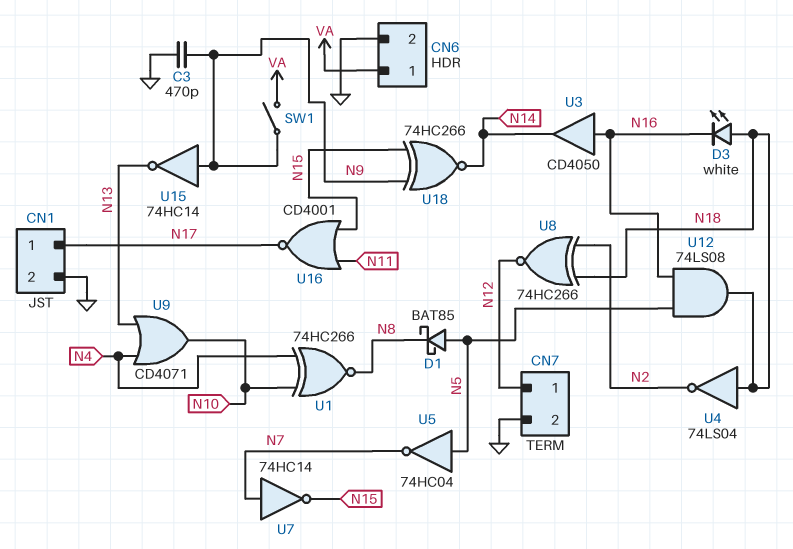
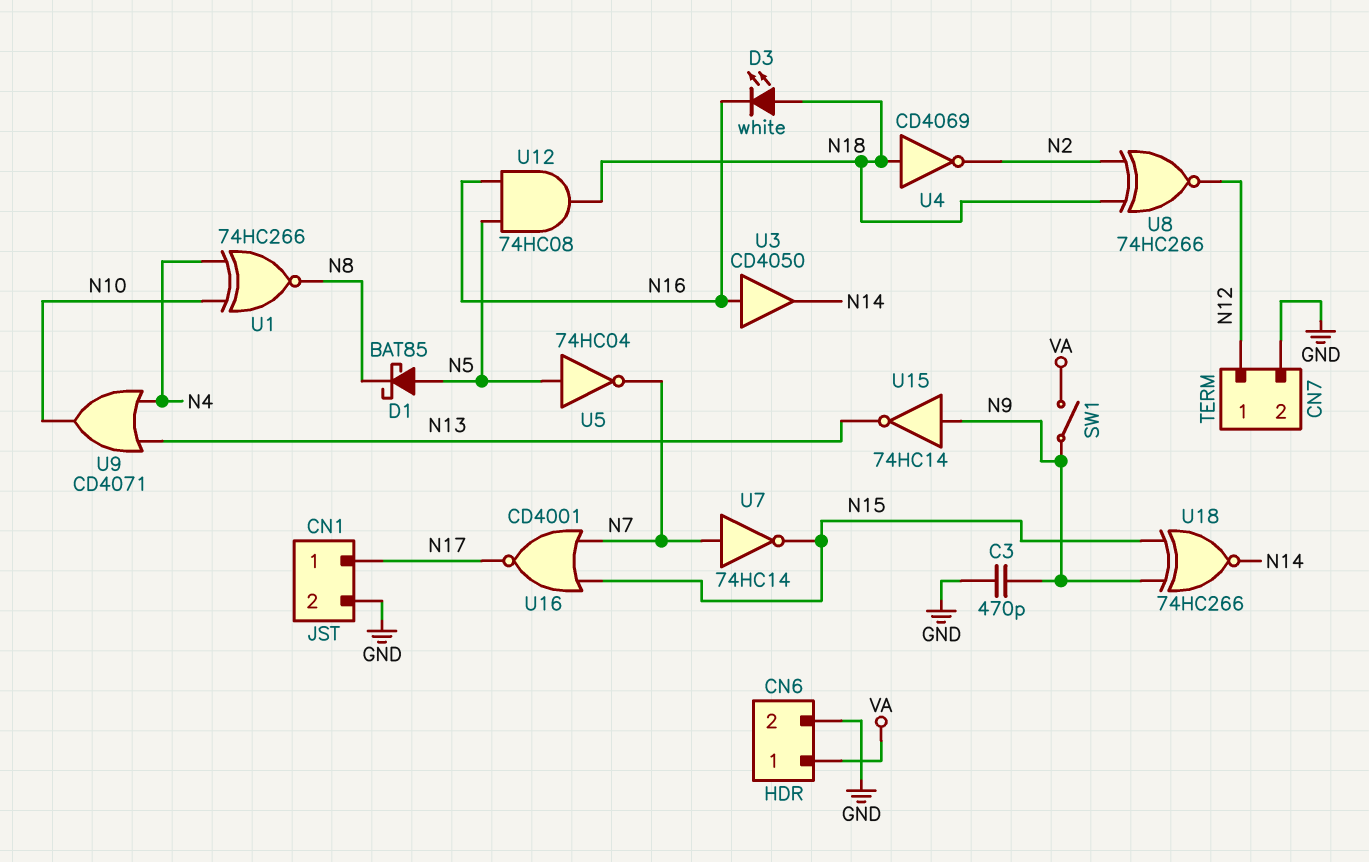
U4: NOT 74LS04 (in N18, out N2) -> NOT CD4069 (in N18, out N2)
U12: AND 74LS08 (in N5, in N16, out N18) -> AND 74HC08 (in N5, in N16, out N18)
U16: NOR CD4001 (in N11, in N15, out N17) -> NOR CD4001 (in N7, in N15, out N17)

